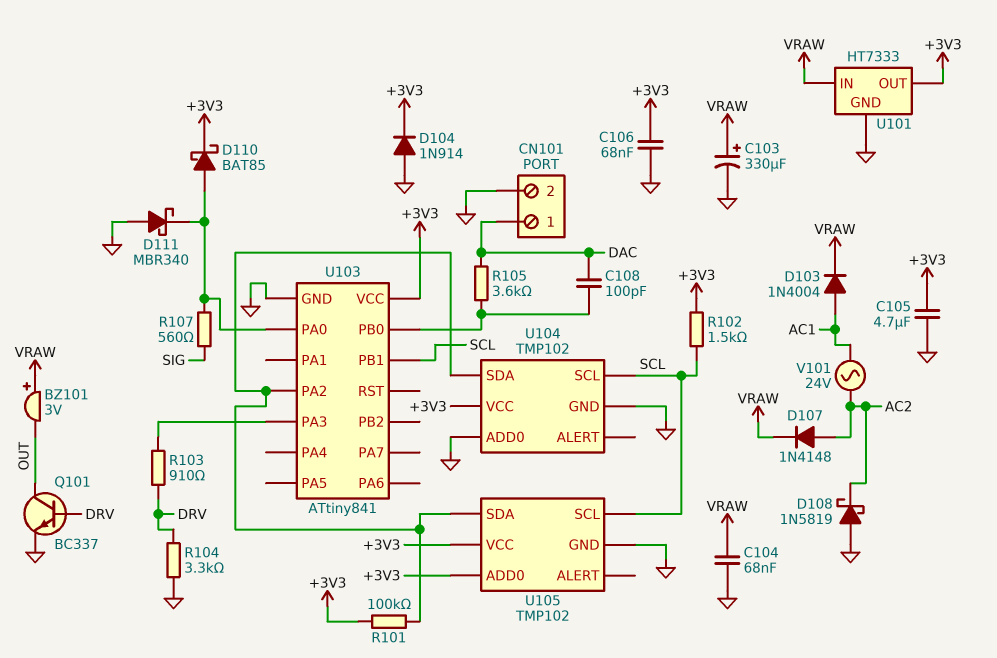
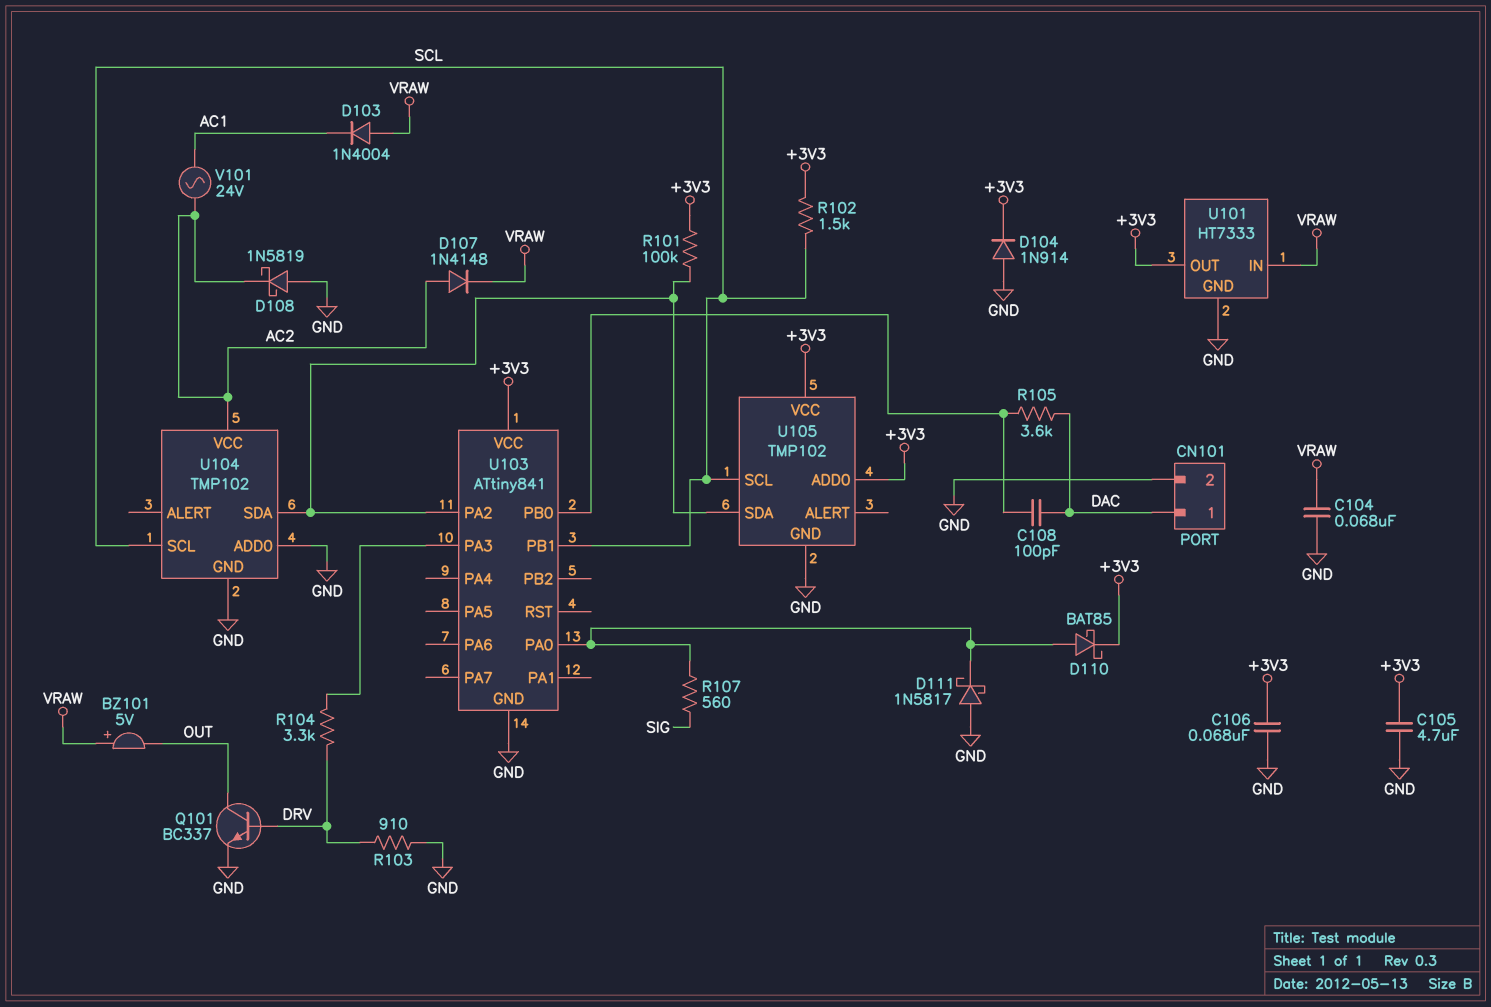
BZ101: buzzer 3V (plus VRAW, minus OUT) -> buzzer 5V (plus VRAW, minus OUT)
C103: 330uF (plus VRAW, minus GND) -> none
D103: diode 1N4004 (A AC1, K VRAW) -> diode 1N4004 (A VRAW, K AC1)
D111: schottky MBR340 (A GND, K U103/PA0) -> schottky 1N5817 (A GND, K U103/PA0)
R103: 910 (DRV, U103/PA3) -> 910 (DRV, GND)
R104: 3.3k (DRV, GND) -> 3.3k (DRV, U103/PA3)
U104 pin VCC: +3V3 -> AC2

